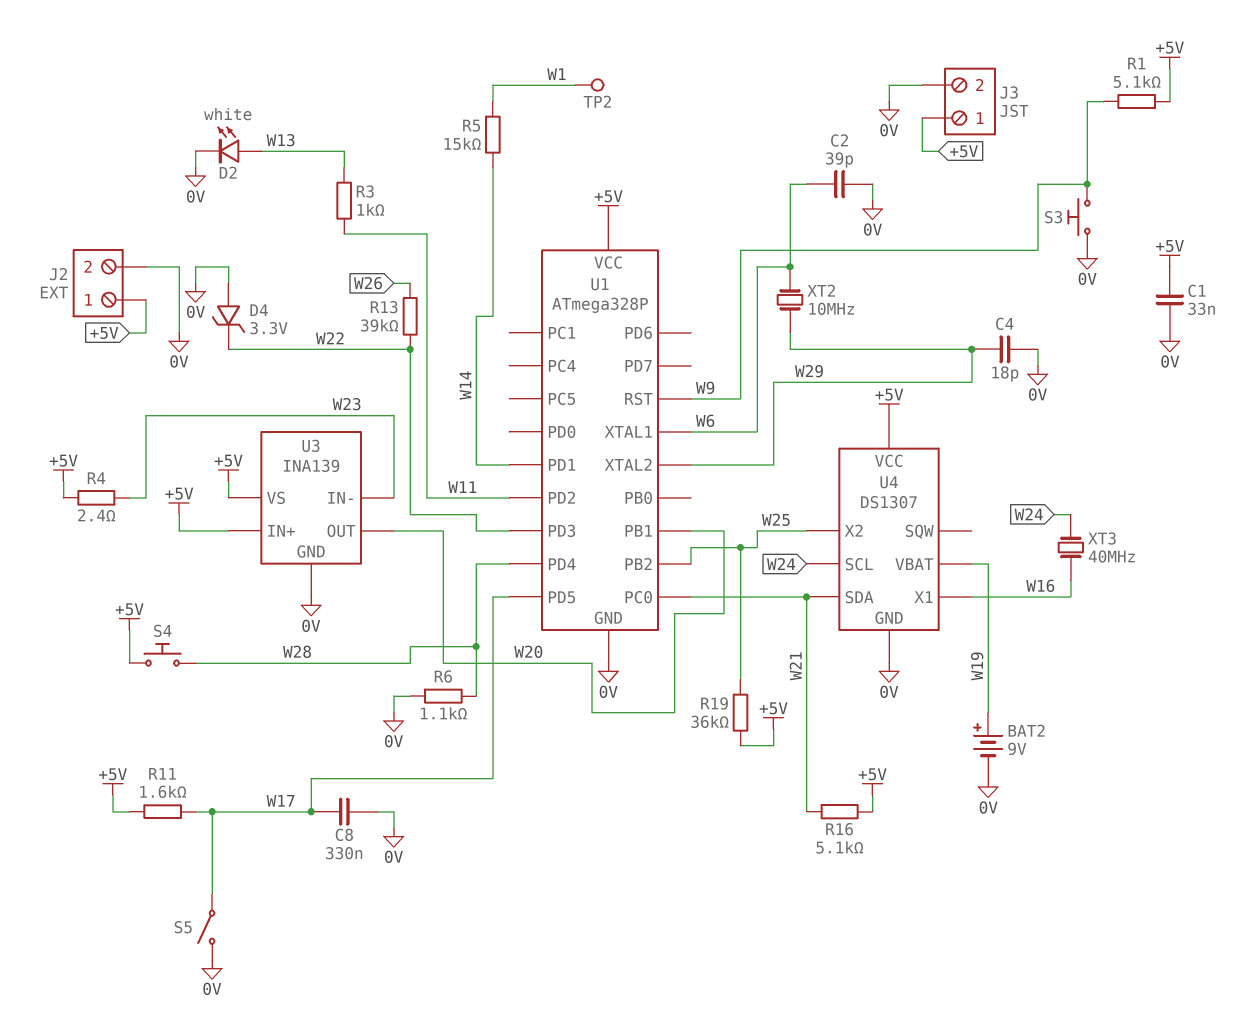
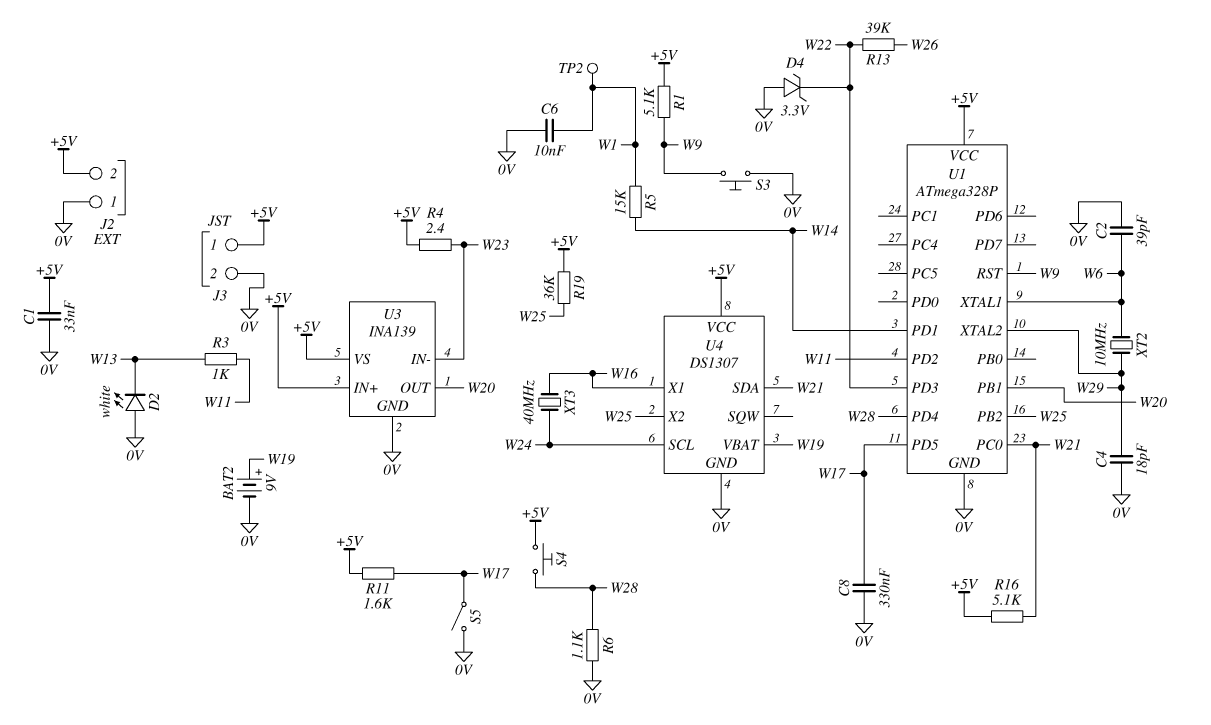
C6: none -> 10nF (0V, W1)
D2: LED white (A W13, K 0V) -> LED white (A 0V, K W13)
J2 pin 1: +5V -> 0V
J2 pin 2: 0V -> +5V

